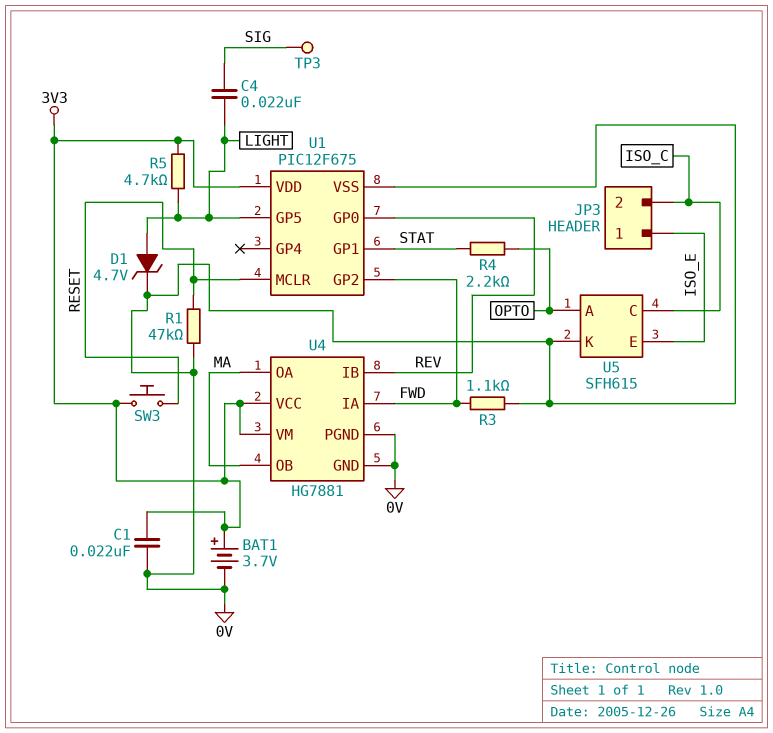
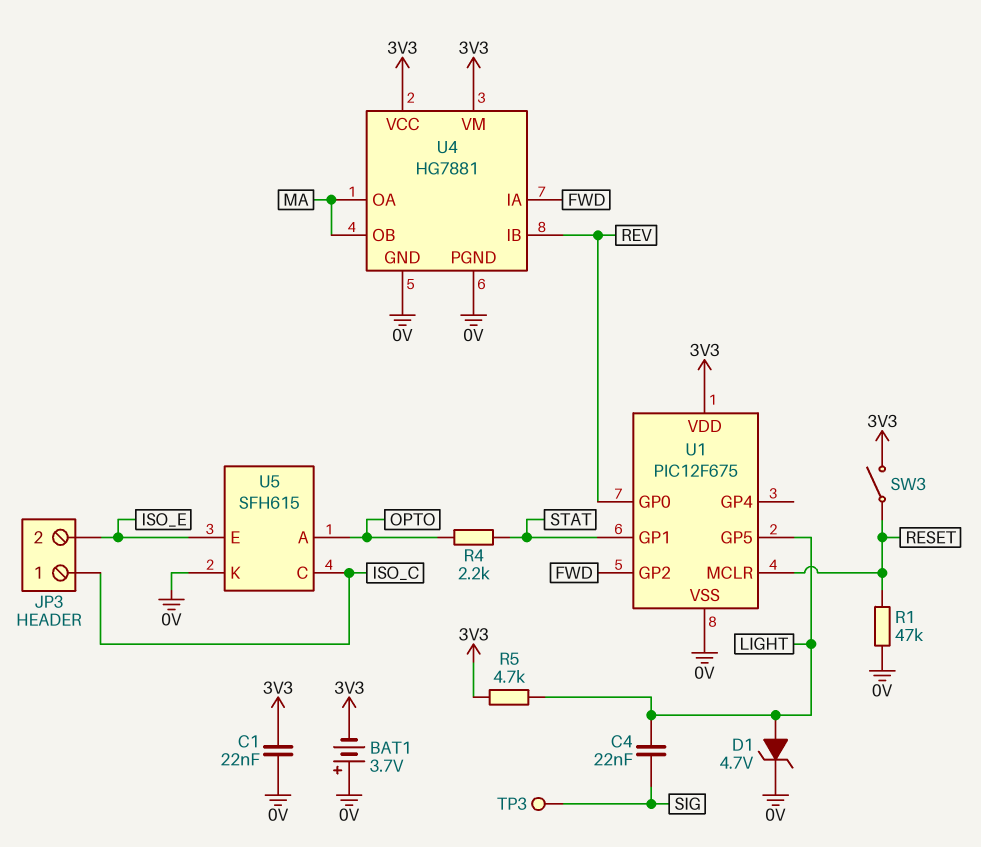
BAT1: 3.7V (plus 3V3, minus 0V) -> 3.7V (plus 0V, minus 3V3)
JP3 pin 1: ISO_E -> ISO_C
JP3 pin 2: ISO_C -> ISO_E
R3: 1.1k (0V, FWD) -> none
SW3: button (3V3, RESET) -> switch (3V3, RESET)

